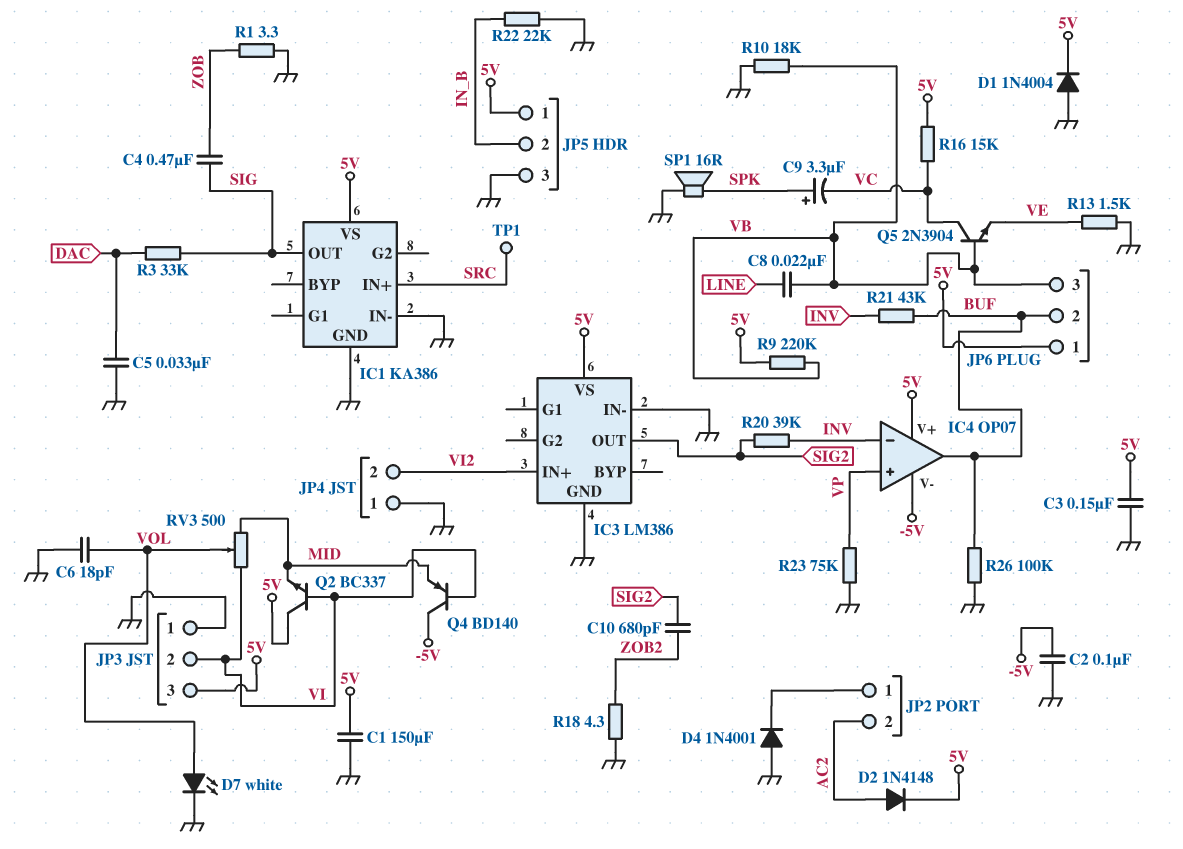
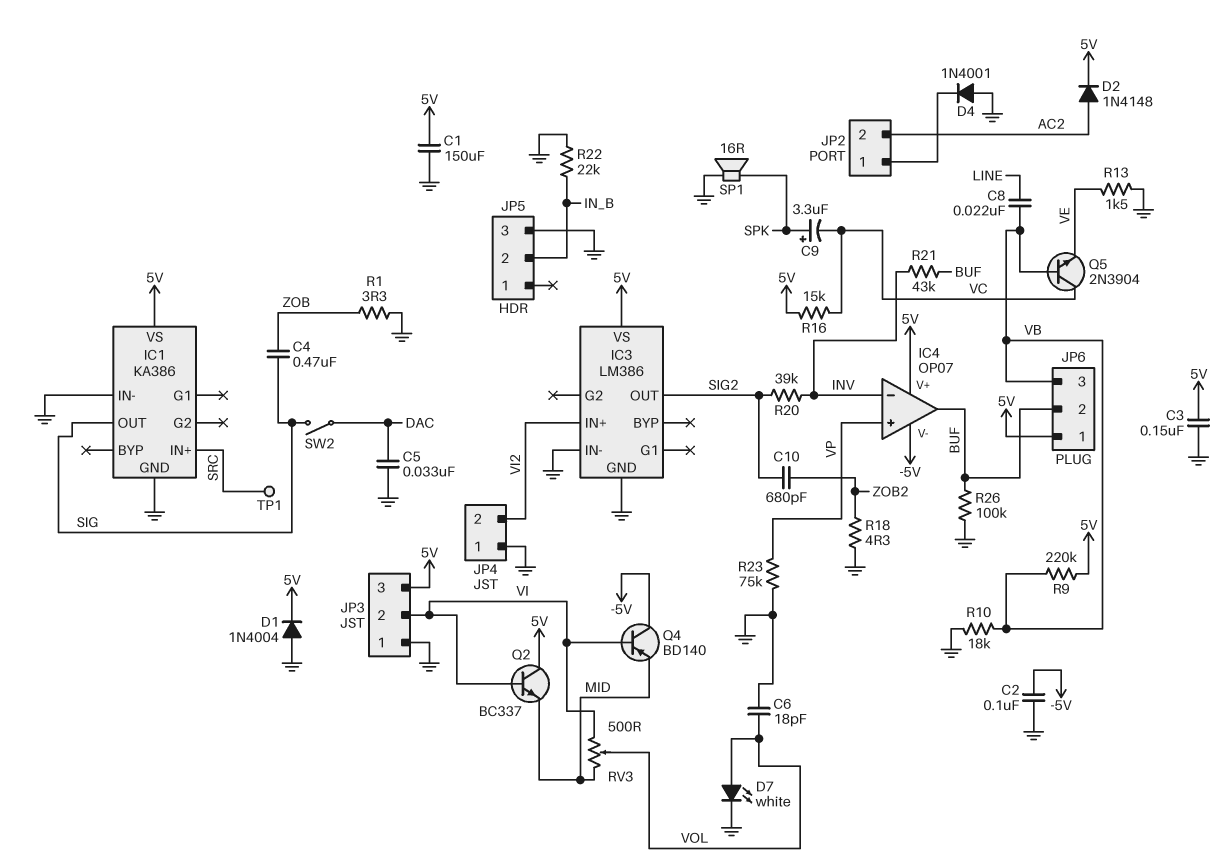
JP5 pin 1: 5V -> none
R3: 33k (DAC, SIG) -> none
SW2: none -> switch (DAC, SIG)

